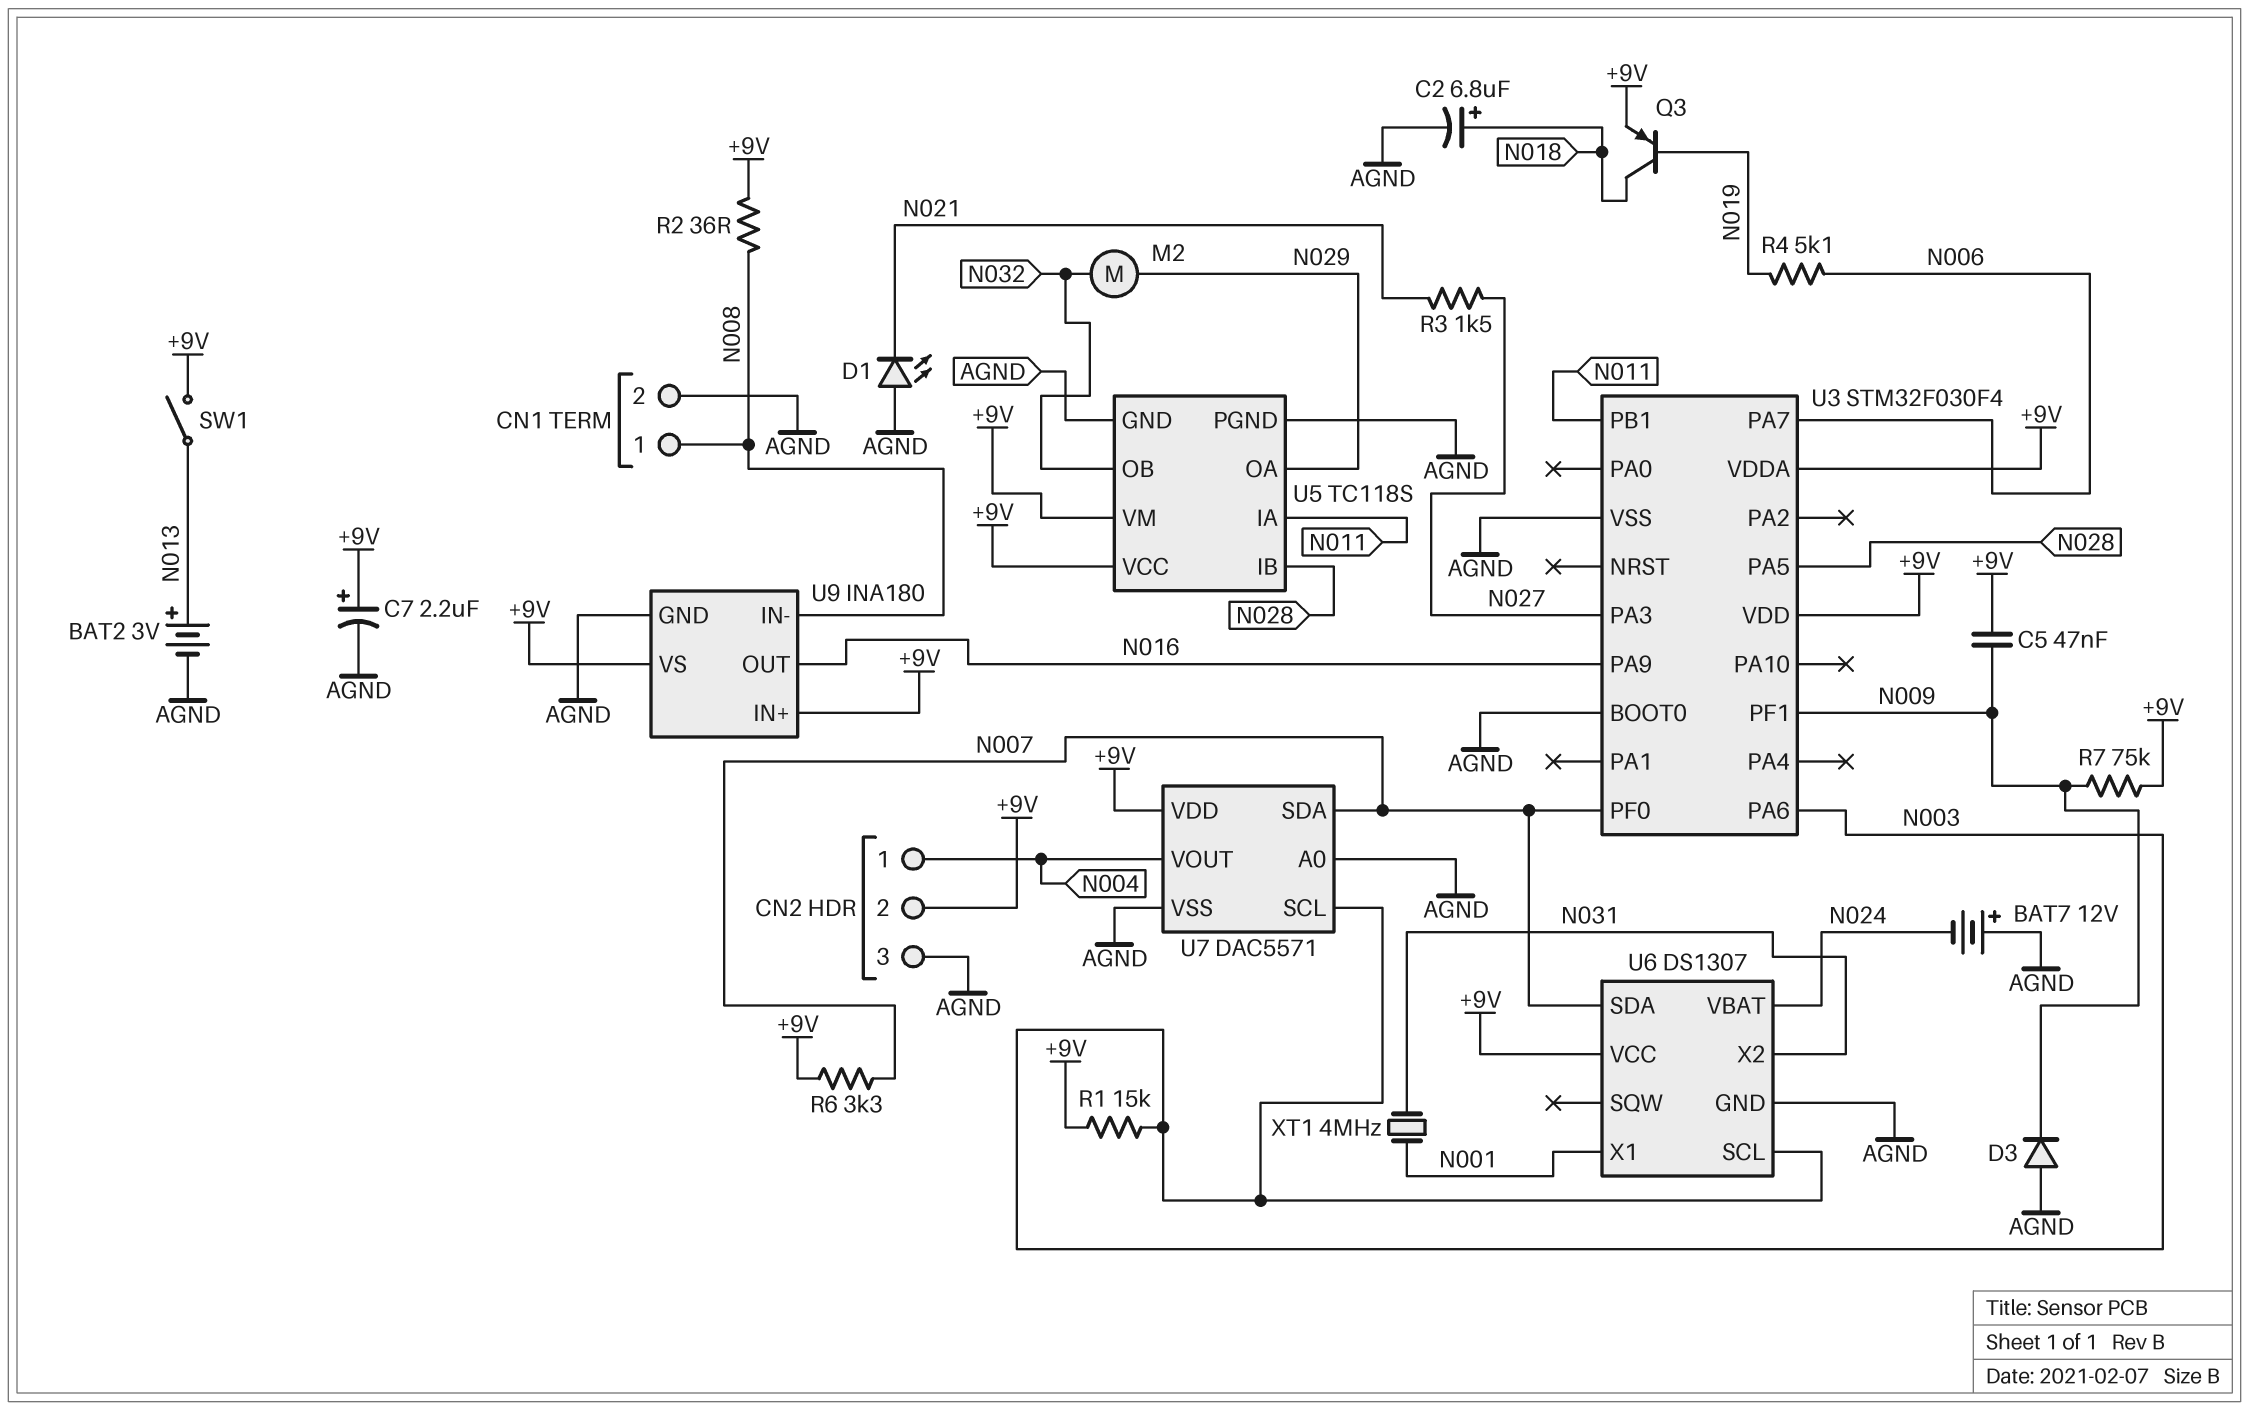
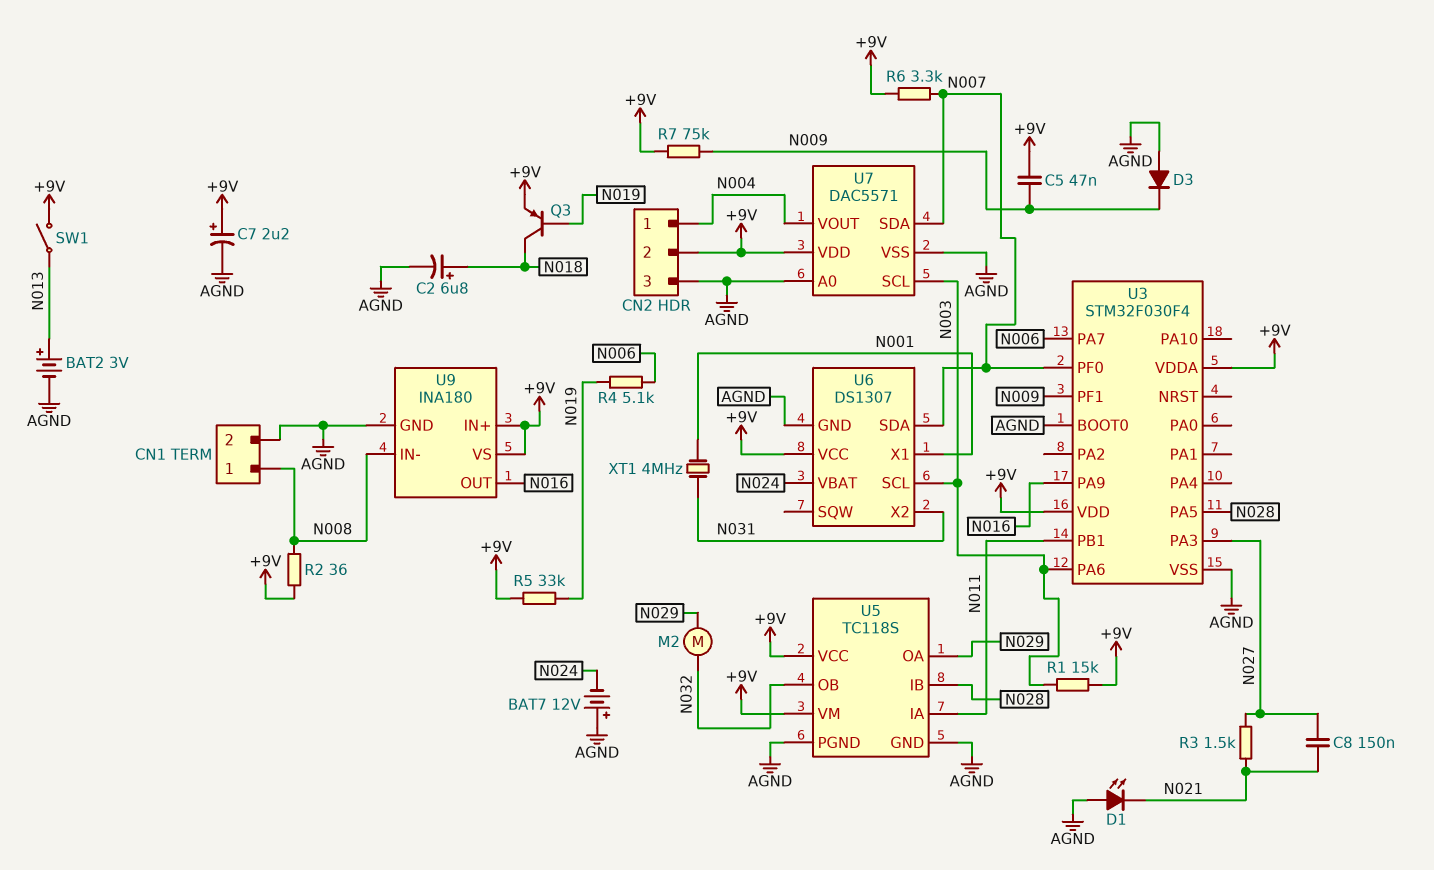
C8: none -> 150nF (N021, N027)
R5: none -> 33k (+9V, N019)

